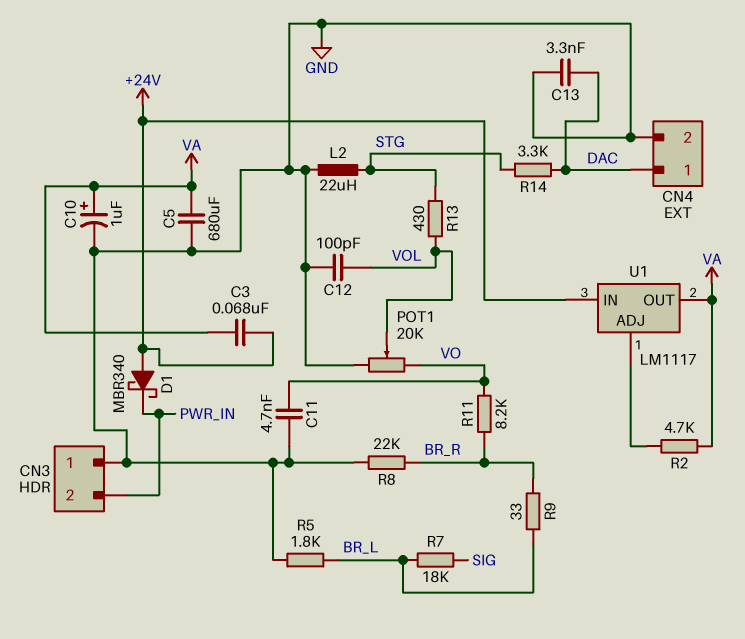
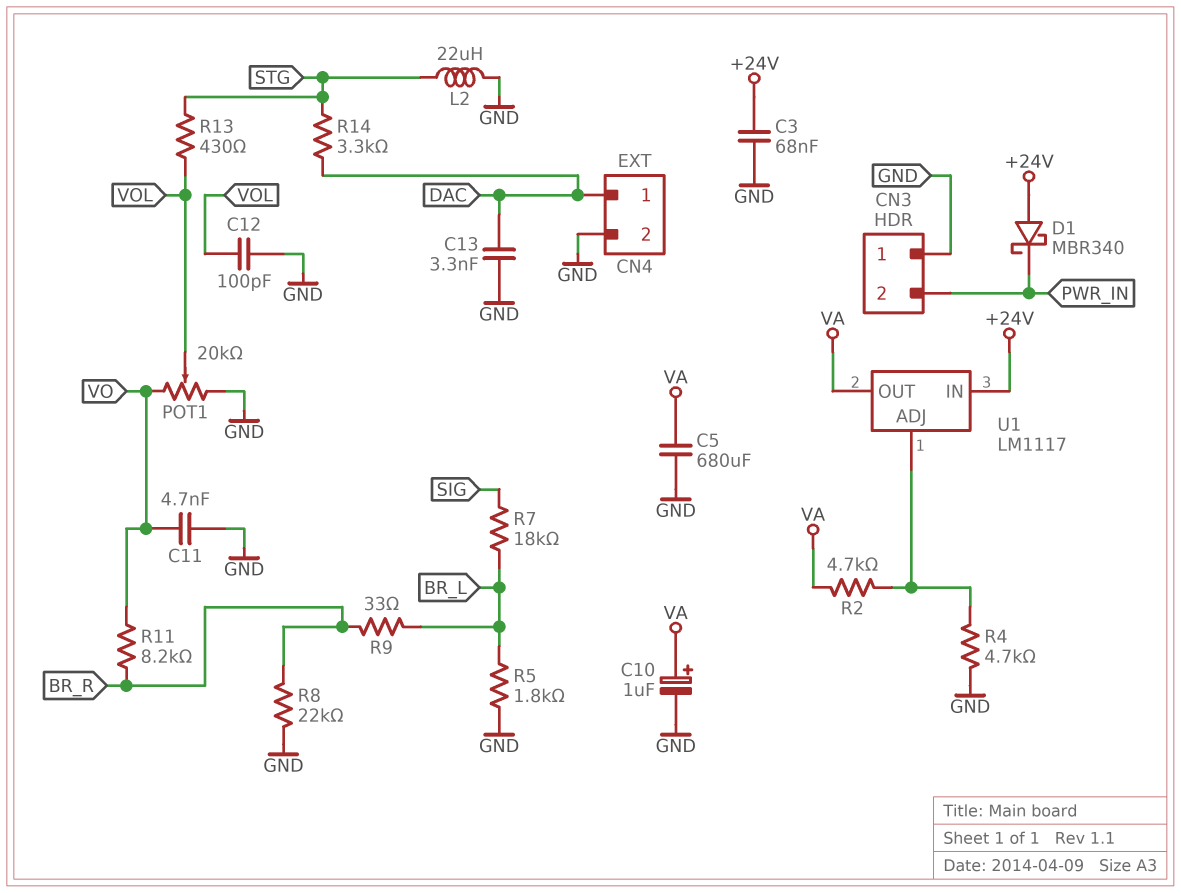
C3: 68nF (+24V, VA) -> 68nF (+24V, GND)
R4: none -> 4.7k (GND, U1/ADJ)

